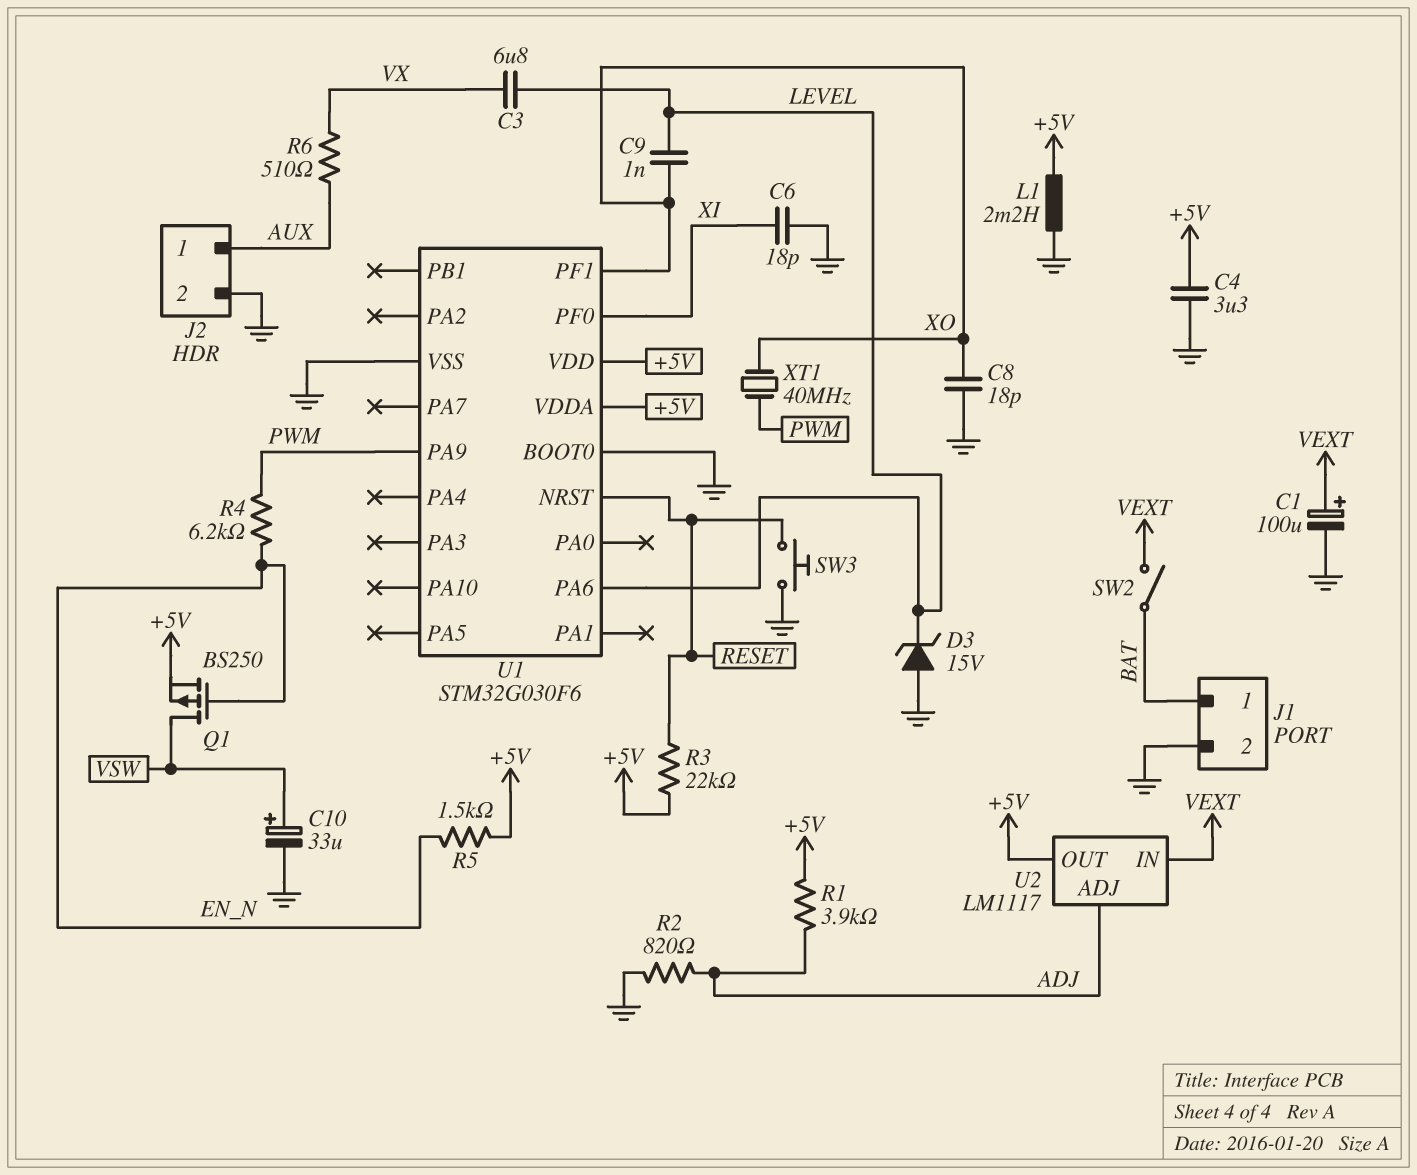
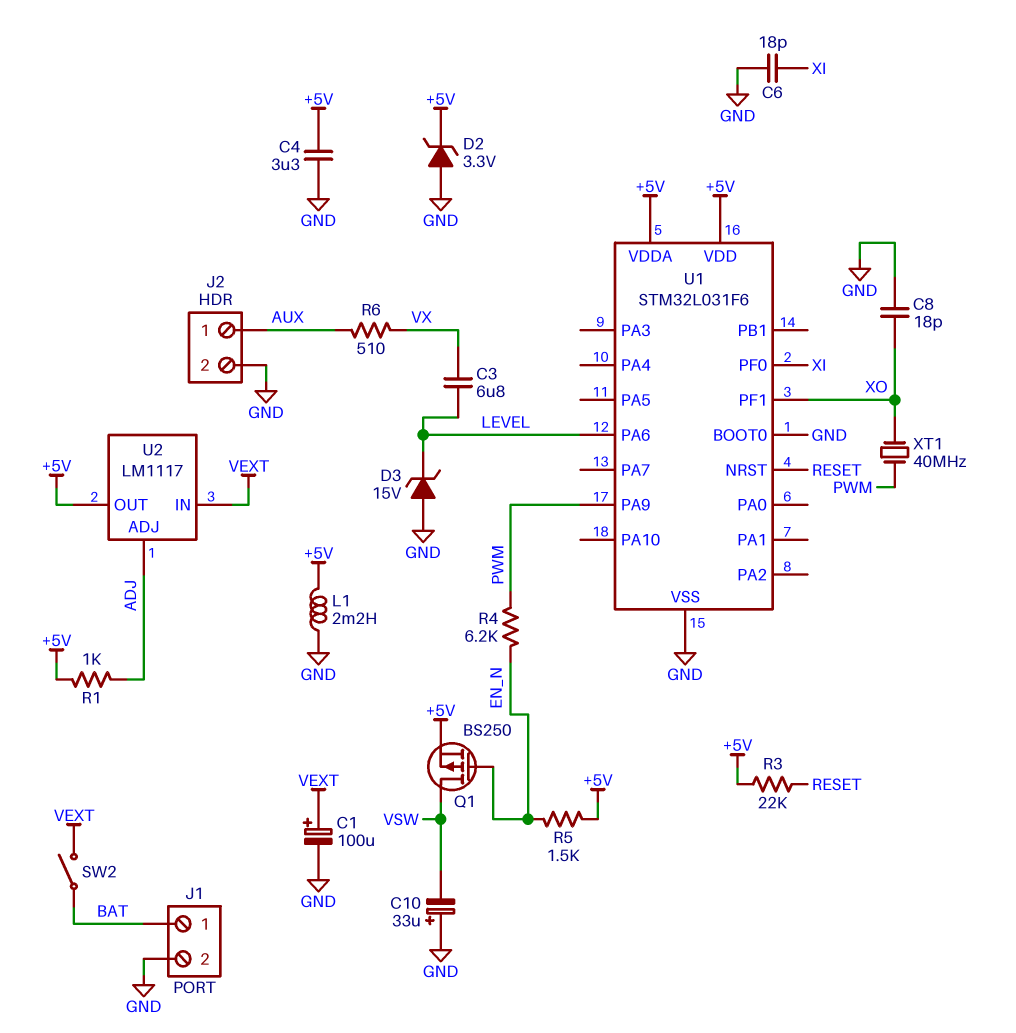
C9: 1nF (LEVEL, XO) -> none
C10: 33uF (plus VSW, minus GND) -> 33uF (plus GND, minus VSW)
D2: none -> zener 3.3V (A GND, K +5V)
R1: 3.9k (+5V, ADJ) -> 1k (+5V, ADJ)
R2: 820 (ADJ, GND) -> none
SW3: button (GND, RESET) -> none
U1: STM32G030F6 -> STM32L031F6

